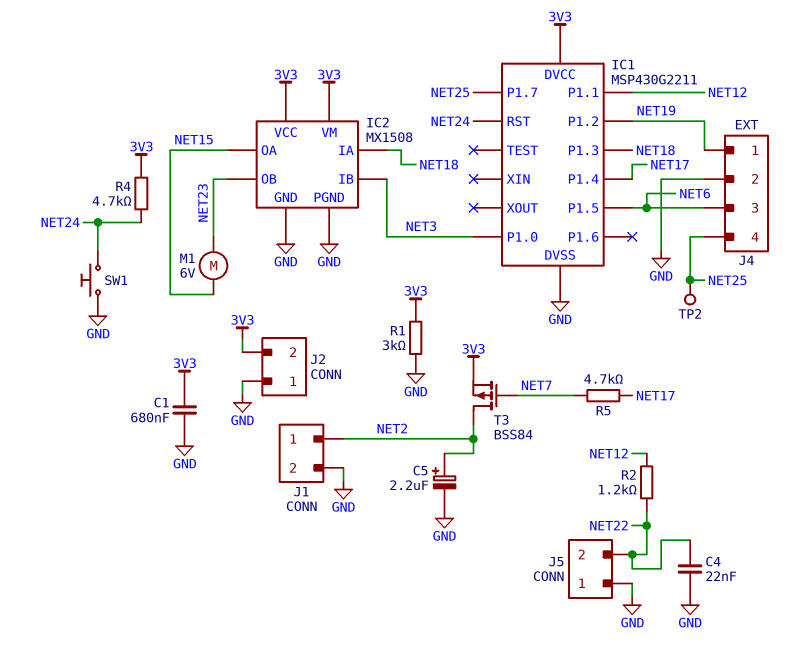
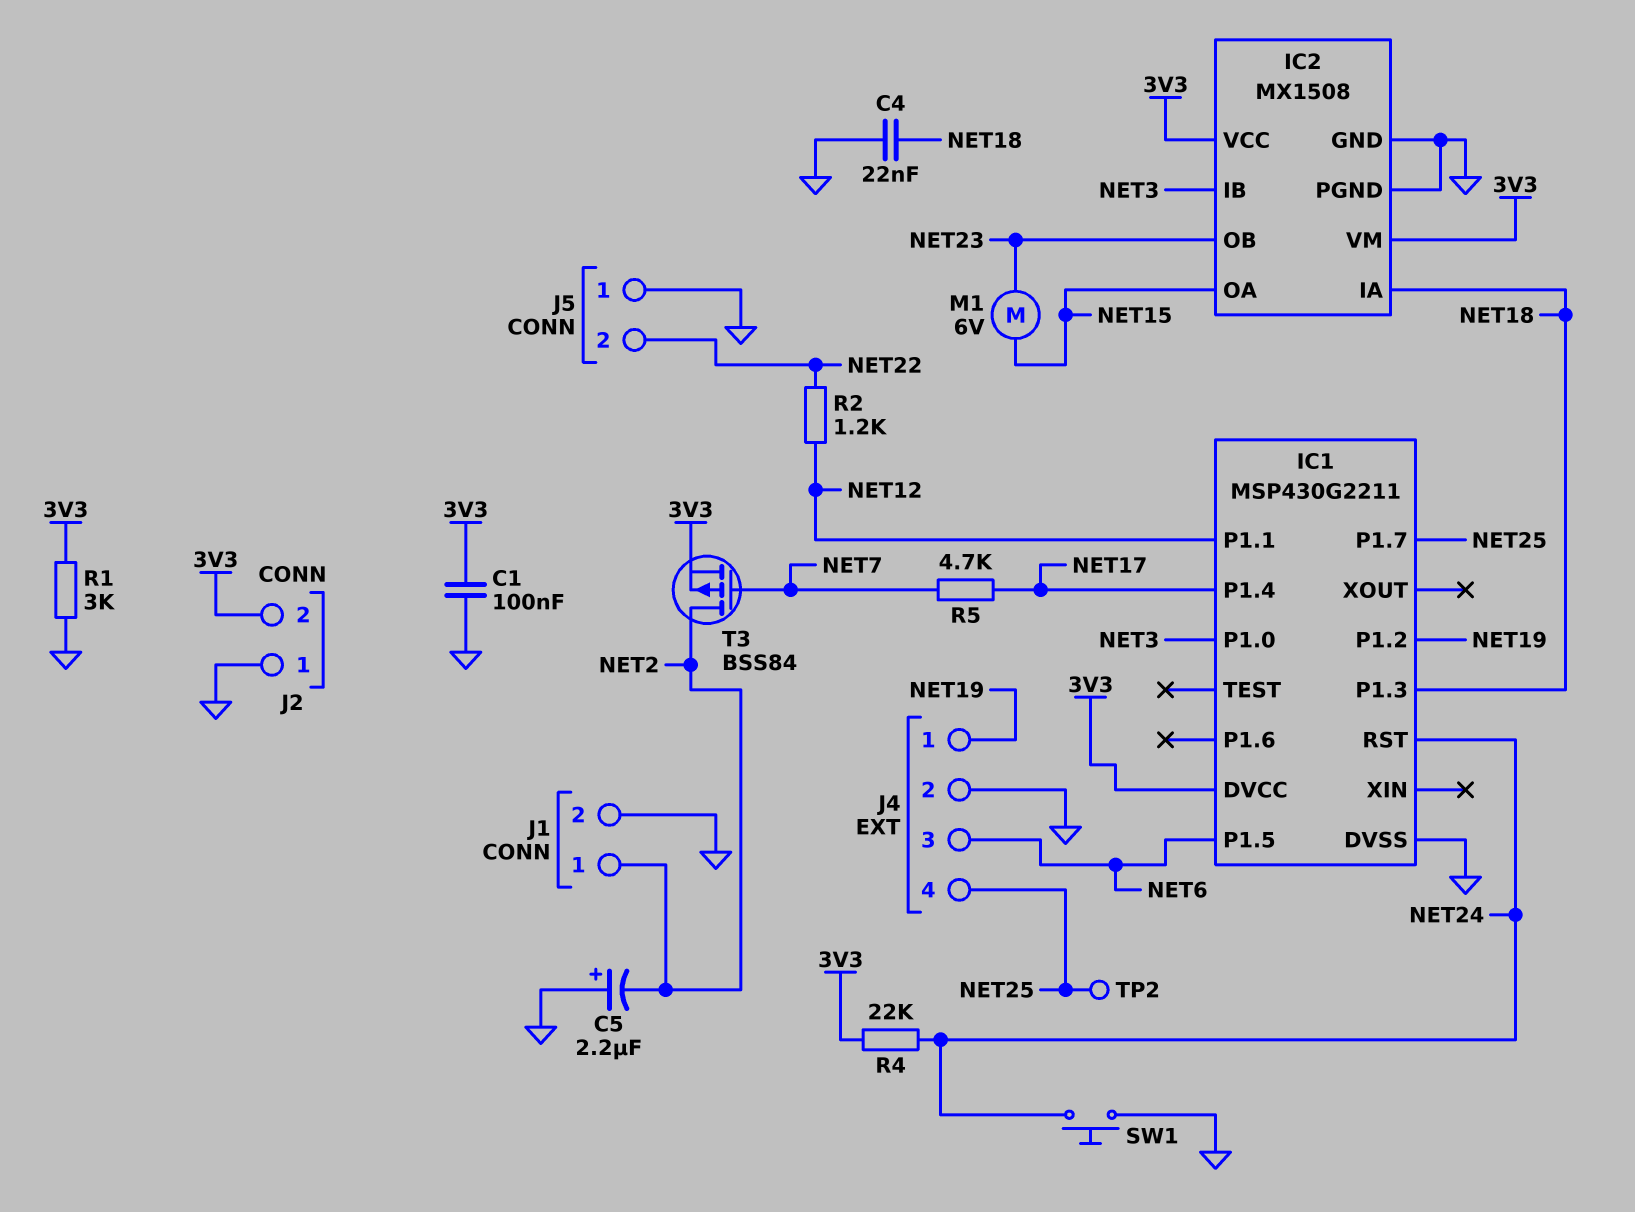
C1: 680nF (3V3, GND) -> 100nF (3V3, GND)
C4: 22nF (GND, NET22) -> 22nF (GND, NET18)
C5: 2.2uF (plus NET2, minus GND) -> 2.2uF (plus GND, minus NET2)
R4: 4.7k (3V3, NET24) -> 22k (3V3, NET24)

